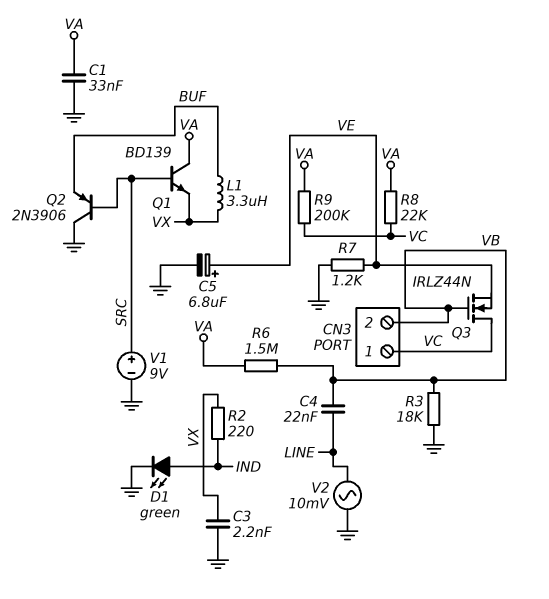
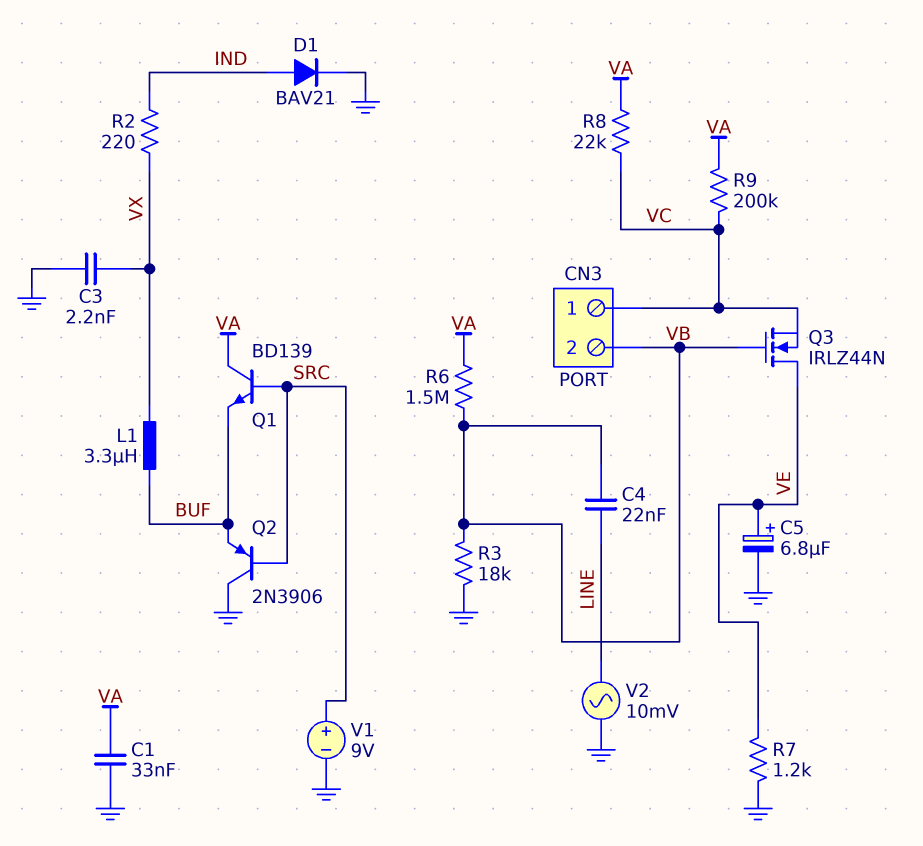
D1: LED green (A IND, K GND) -> diode BAV21 (A IND, K GND)
Q1: NPN BD139 (B SRC, C VA, E VX) -> NPN BD139 (B SRC, C VA, E BUF)
Q3: NMOS IRLZ44N (G VB, D VC, S VE) -> NMOS IRLZ44N (G VB, D VE, S VC)

